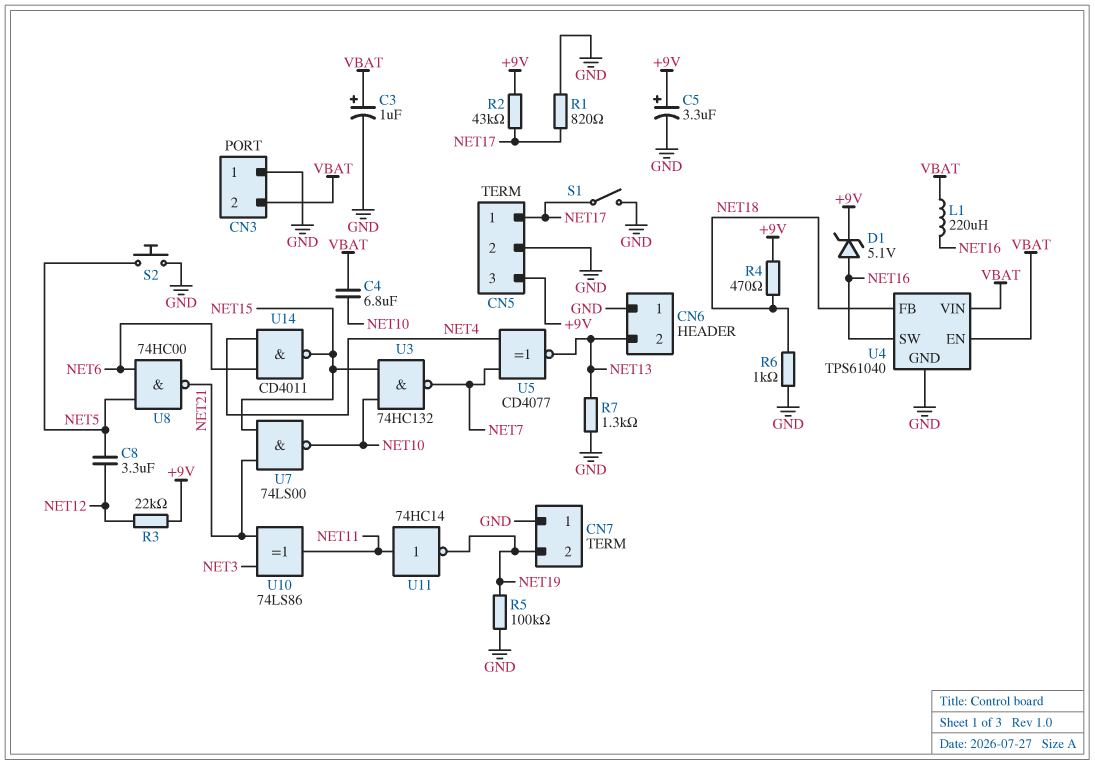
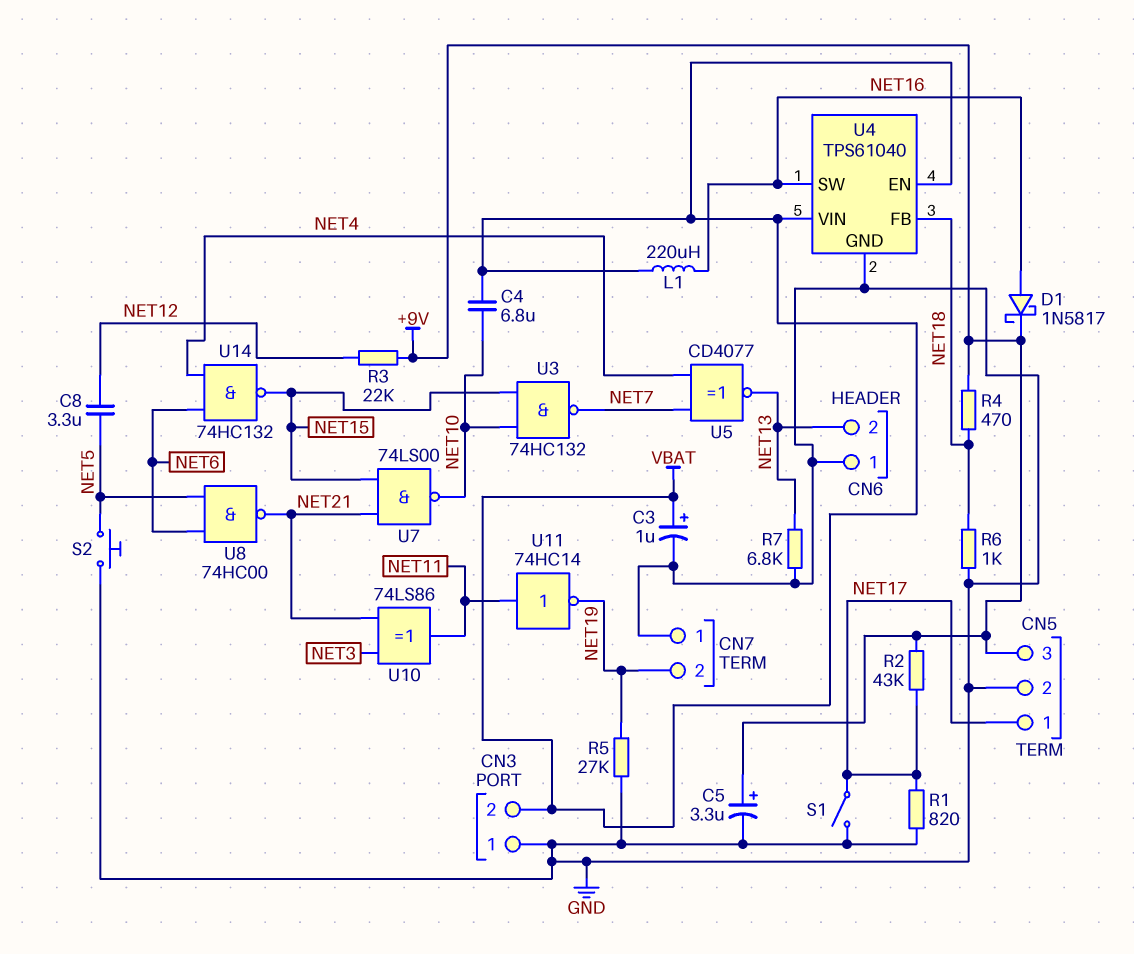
D1: zener 5.1V (A NET16, K +9V) -> schottky 1N5817 (A NET16, K +9V)
R5: 100k (GND, NET19) -> 27k (GND, NET19)
R7: 1.3k (GND, NET13) -> 6.8k (GND, NET13)
U14: NAND CD4011 (in NET4, in NET6, out NET15) -> NAND 74HC132 (in NET4, in NET6, out NET15)

